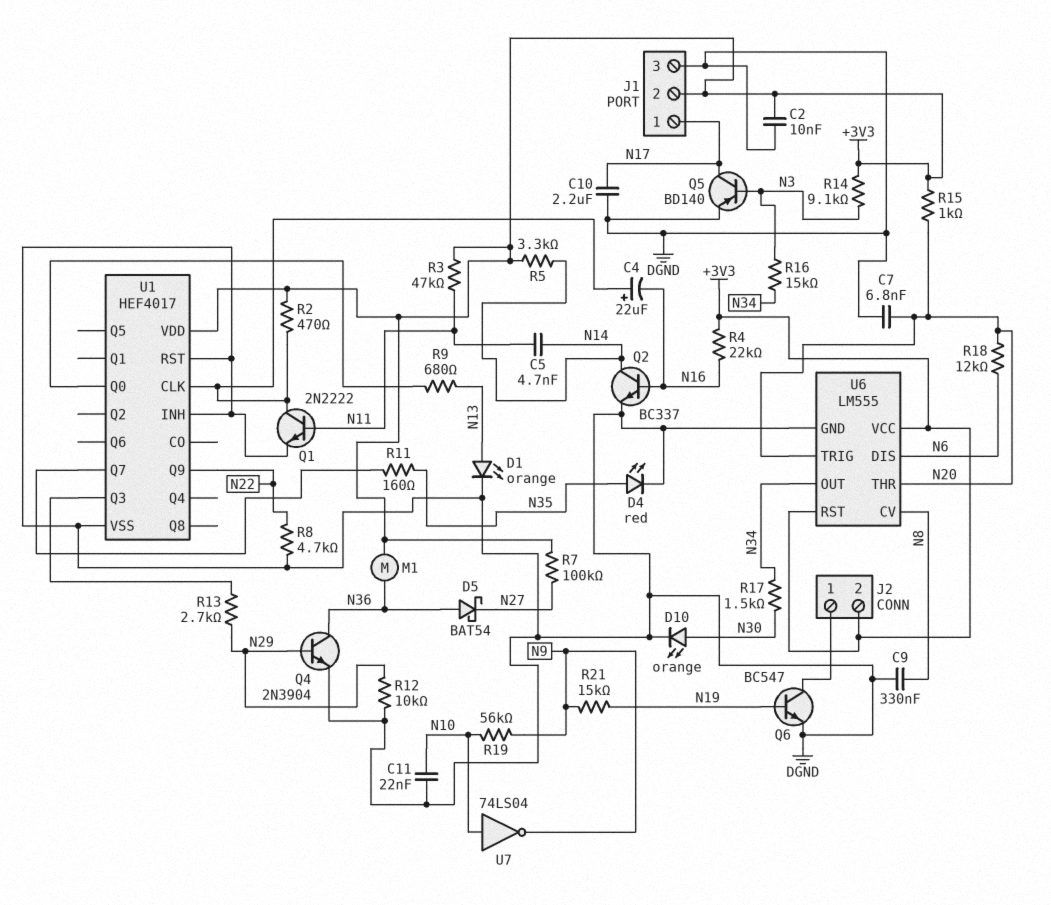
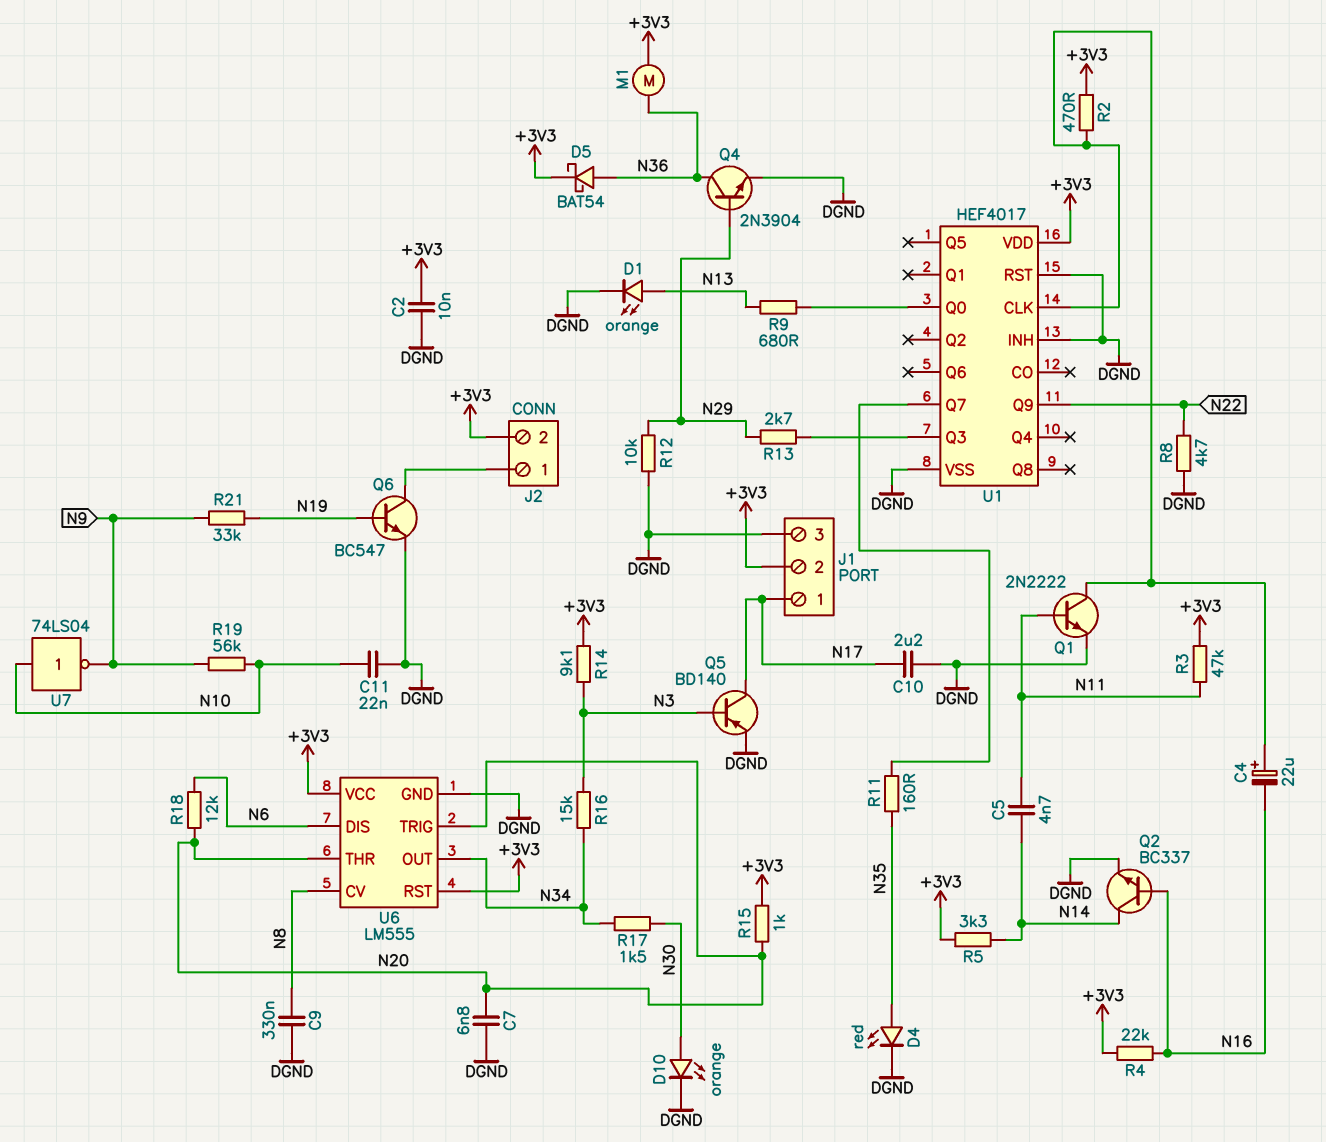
D5: schottky BAT54 (A N36, K N27) -> schottky BAT54 (A N36, K +3V3)
R7: 100k (+3V3, N27) -> none
R21: 15k (N9, N19) -> 33k (N9, N19)

